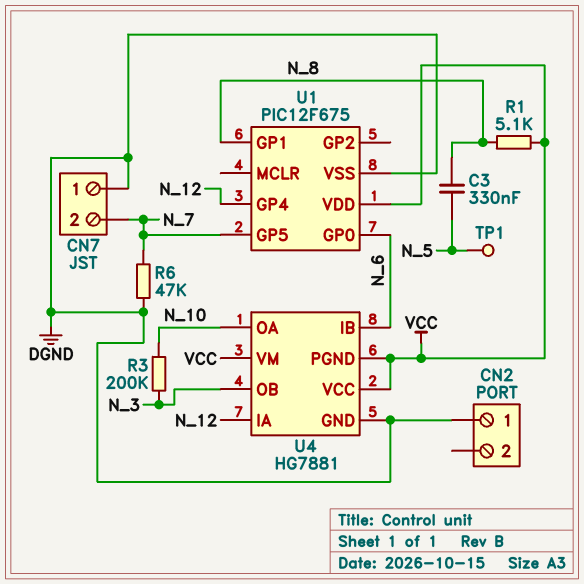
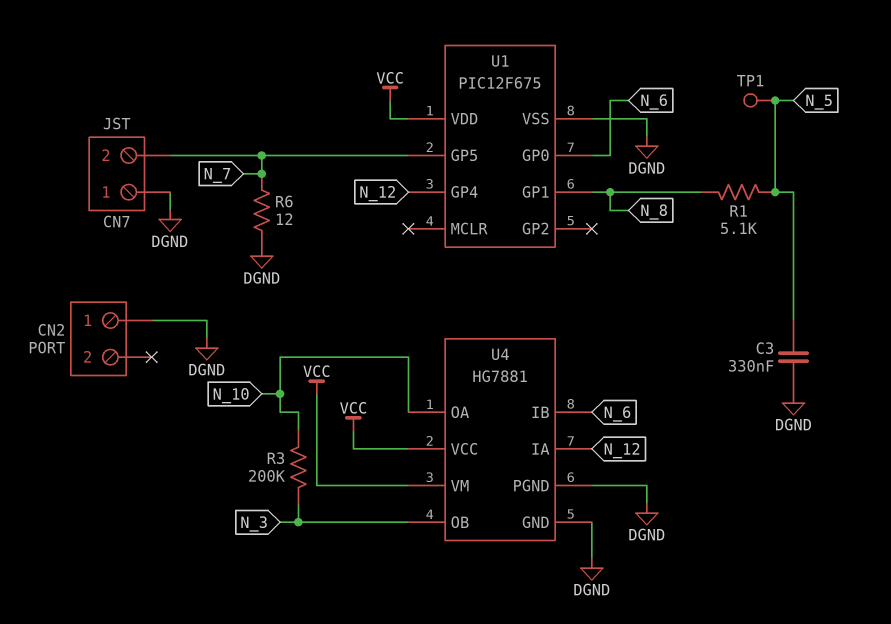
C3: 330nF (N_5, N_8) -> 330nF (DGND, N_5)
R1: 5.1k (N_8, VCC) -> 5.1k (N_5, N_8)
R6: 47k (DGND, N_7) -> 12 (DGND, N_7)
U4 pin PGND: VCC -> DGND

